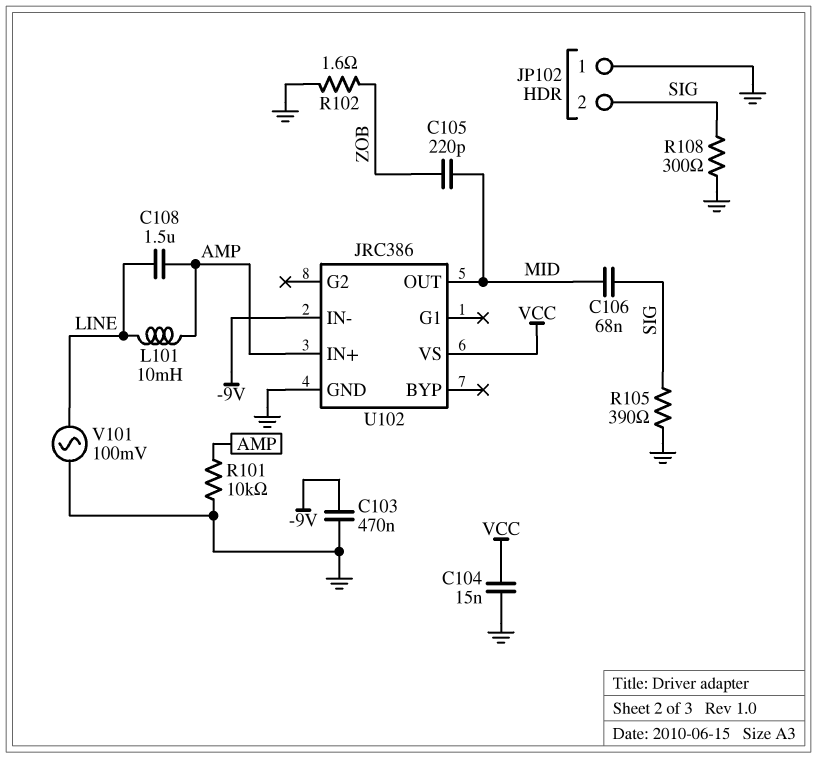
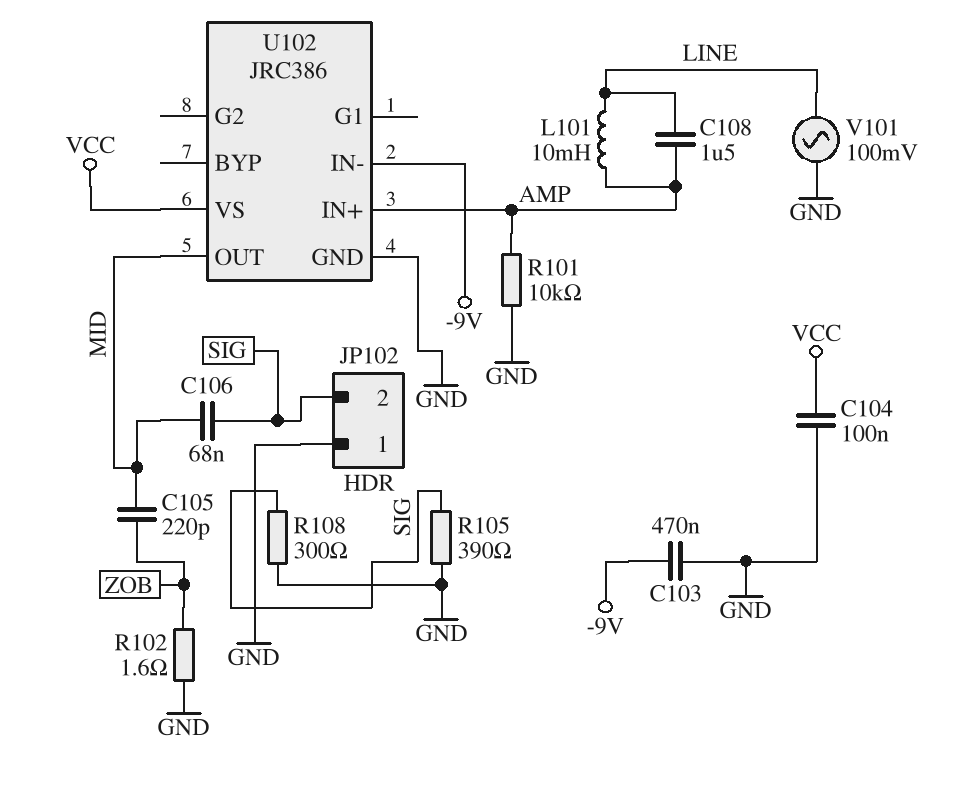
C104: 15nF (GND, VCC) -> 100nF (GND, VCC)

